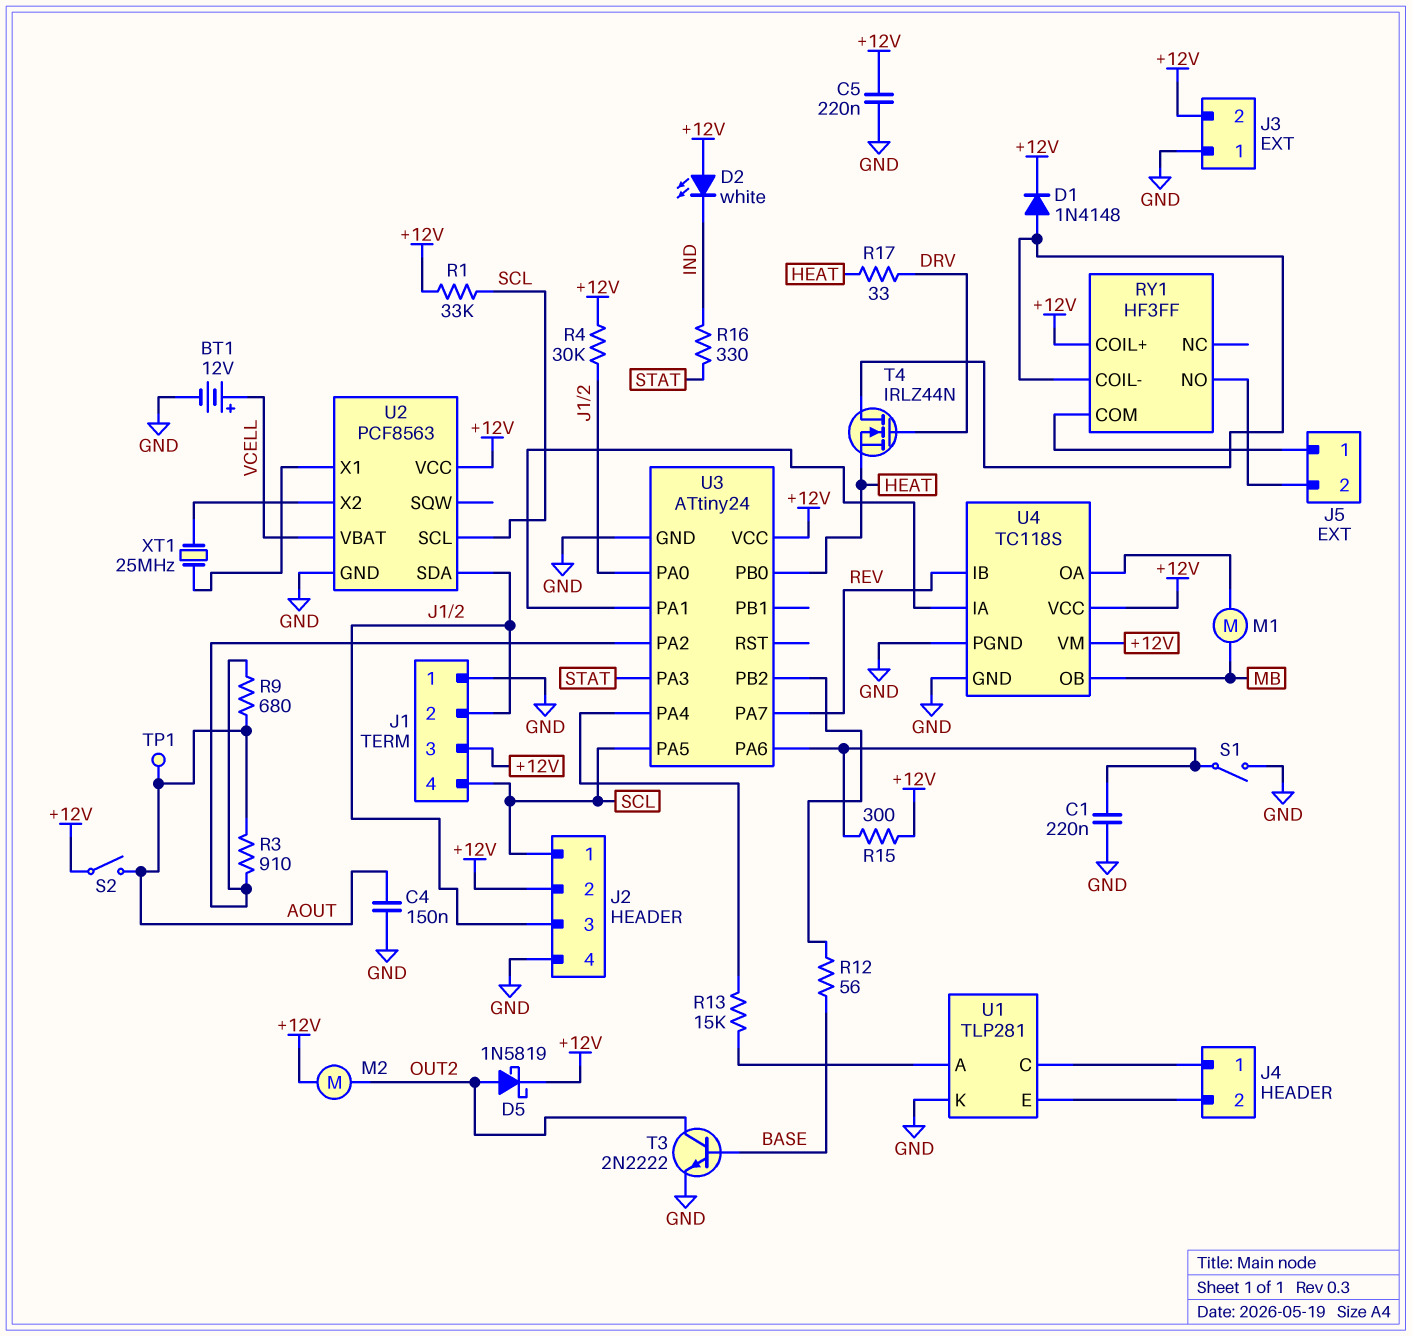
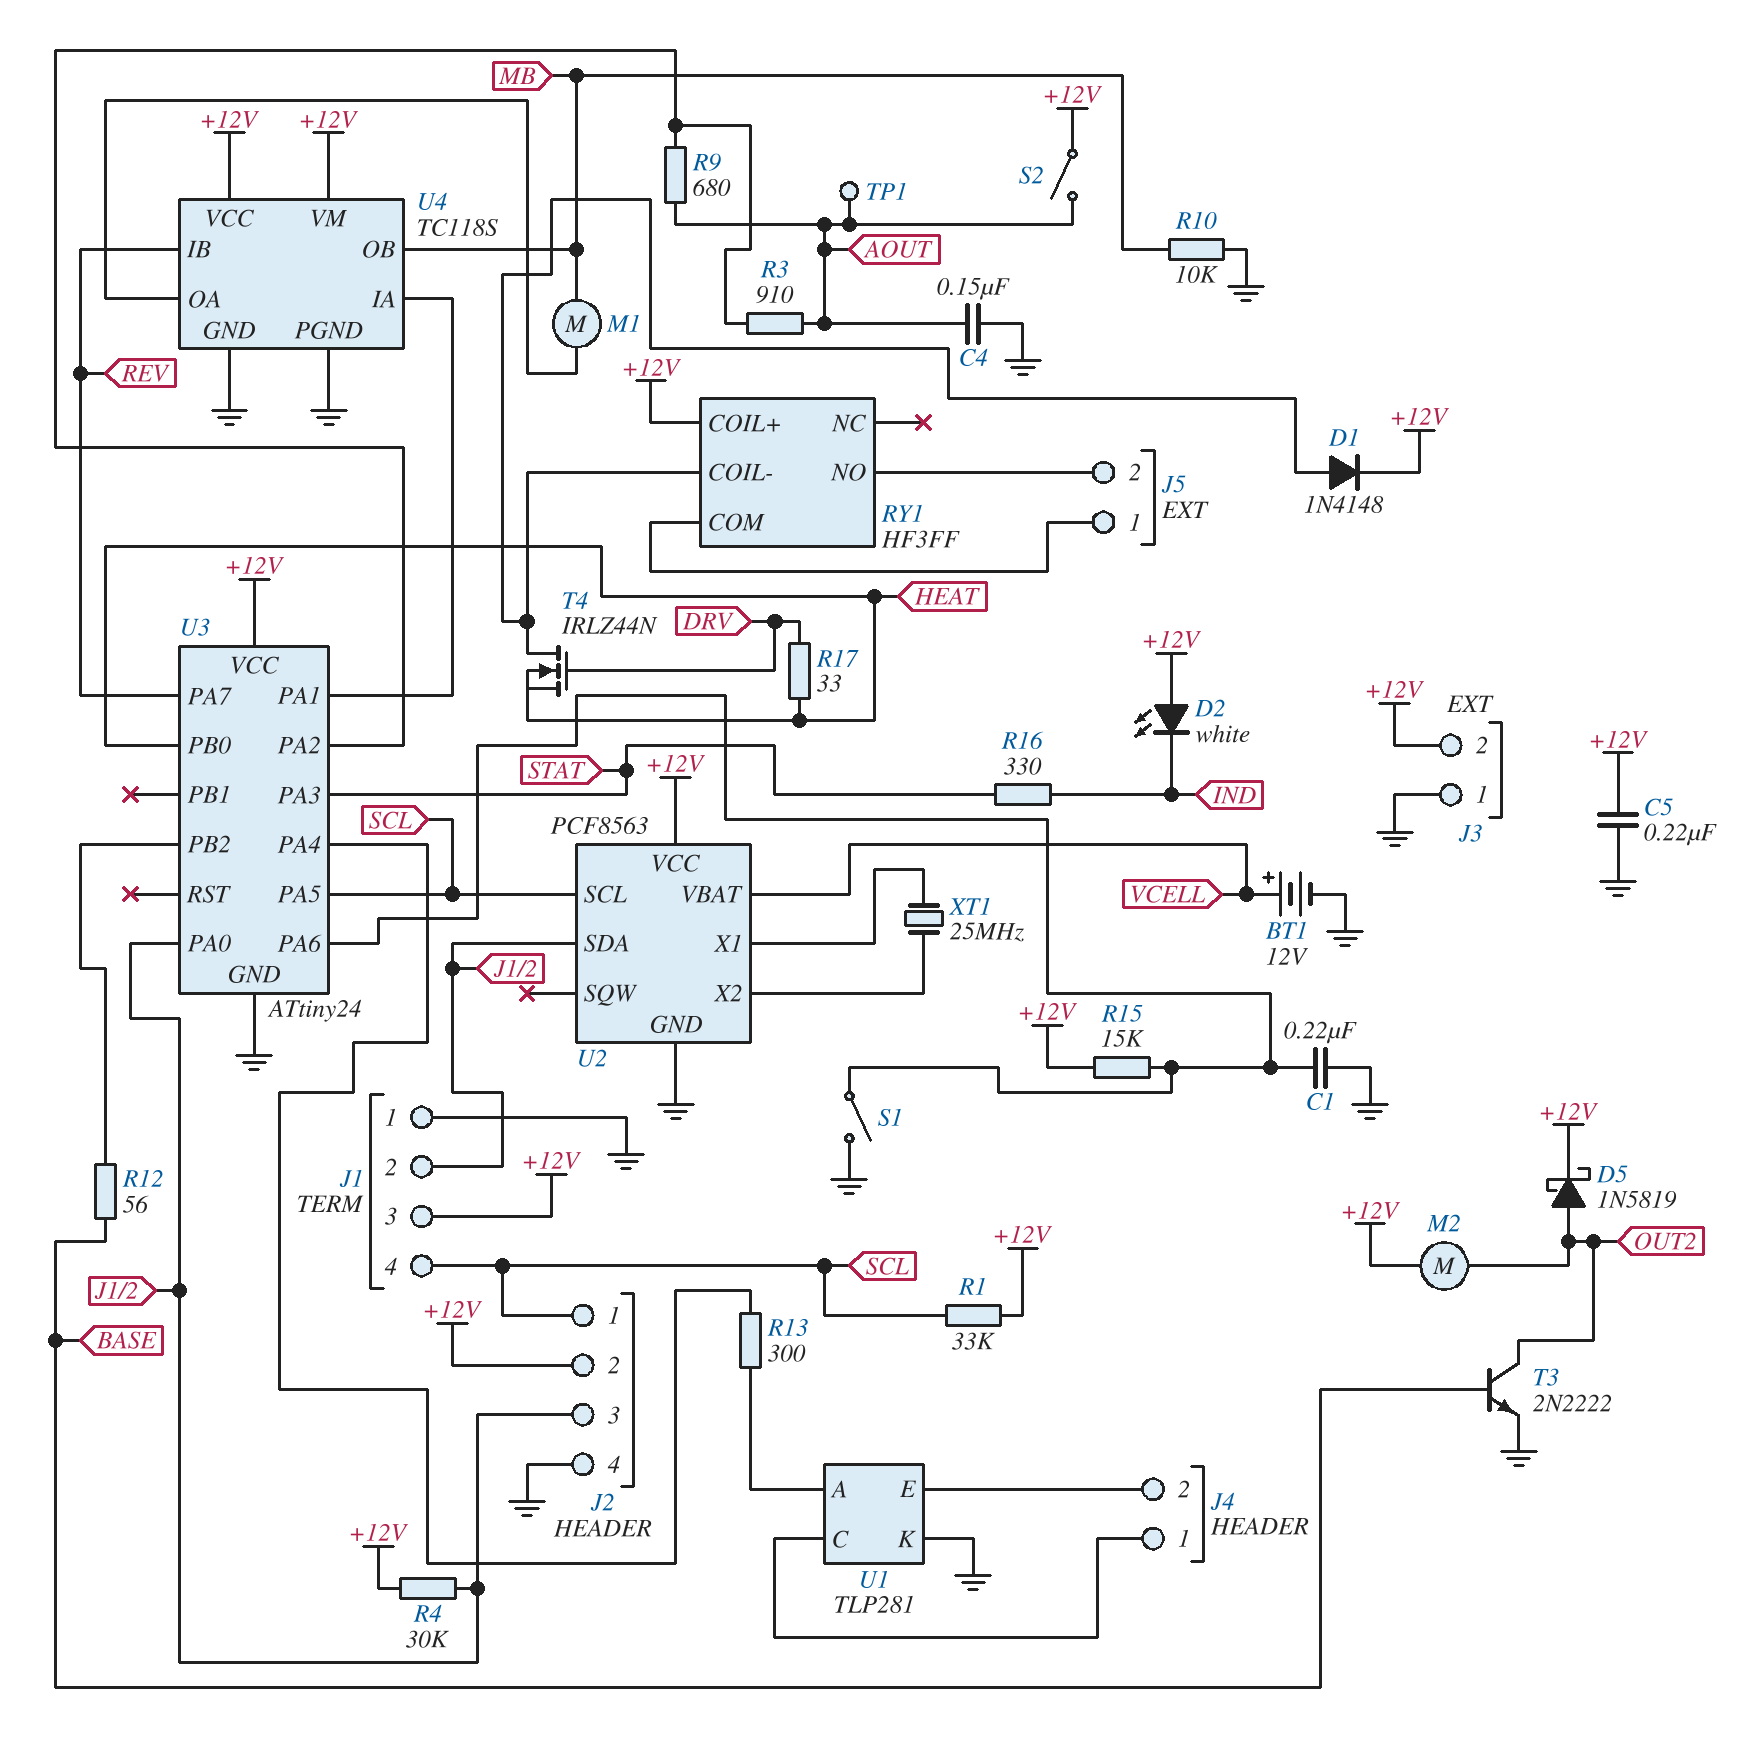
R10: none -> 10k (GND, MB)
R13: 15k (U1/A, U3/PA4) -> 300 (U1/A, U3/PA4)
R15: 300 (+12V, U3/PA6) -> 15k (+12V, U3/PA6)

